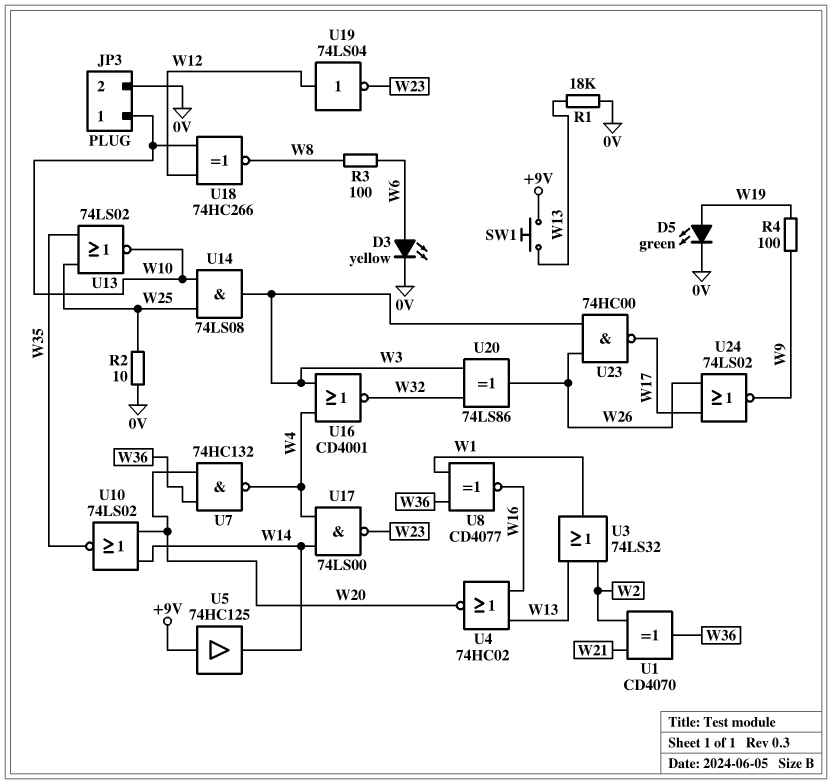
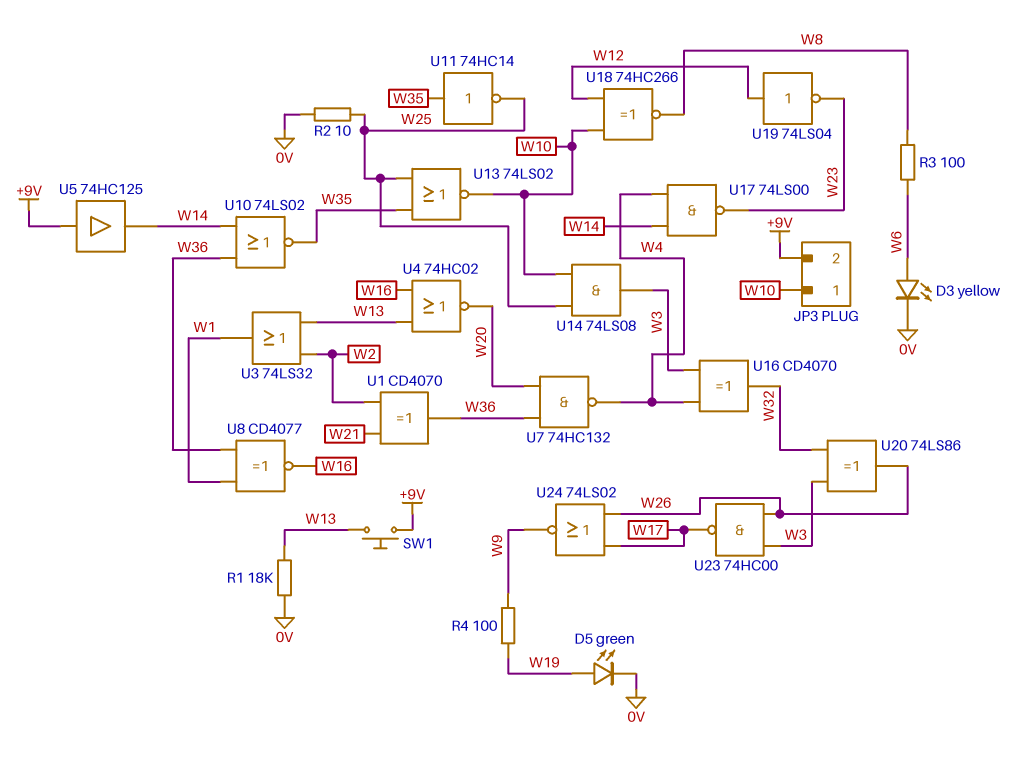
JP3 pin 2: 0V -> +9V
U10: NOR 74LS02 (in W14, in W20, out W35) -> NOR 74LS02 (in W14, in W36, out W35)
U11: none -> NOT 74HC14 (in W35, out W25)
U16: NOR CD4001 (in W3, in W4, out W32) -> XOR CD4070 (in W3, in W4, out W32)

